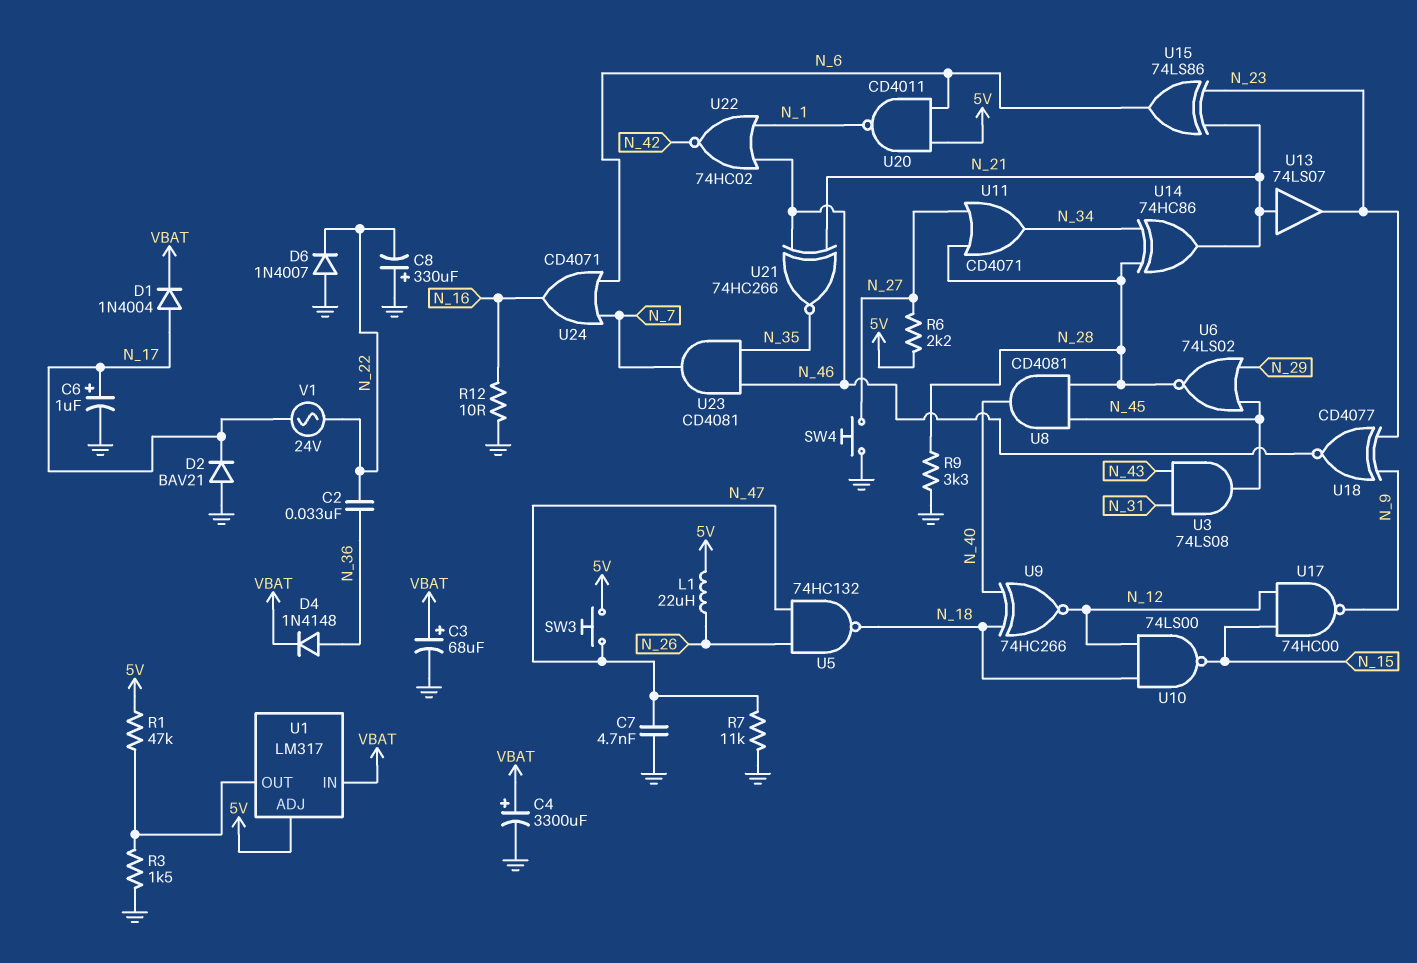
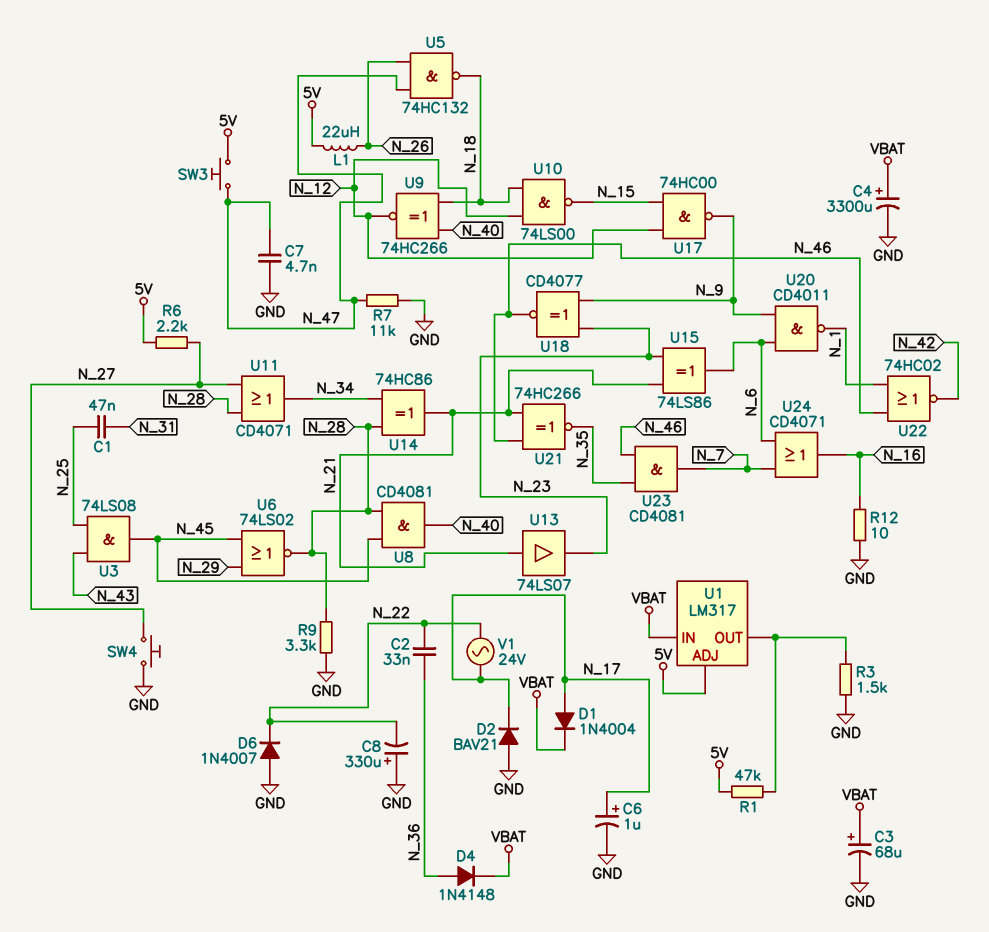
C1: none -> 47nF (N_25, N_31)
U3: AND 74LS08 (in N_31, in N_43, out N_45) -> AND 74LS08 (in N_25, in N_43, out N_45)
U20: NAND CD4011 (in 5V, in N_6, out N_1) -> NAND CD4011 (in N_6, in N_9, out N_1)

